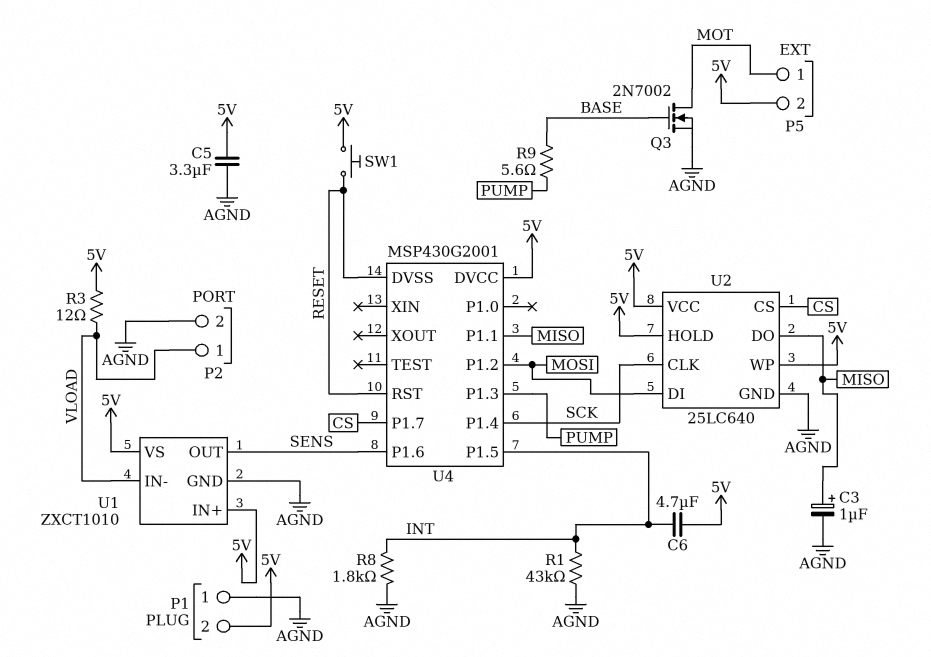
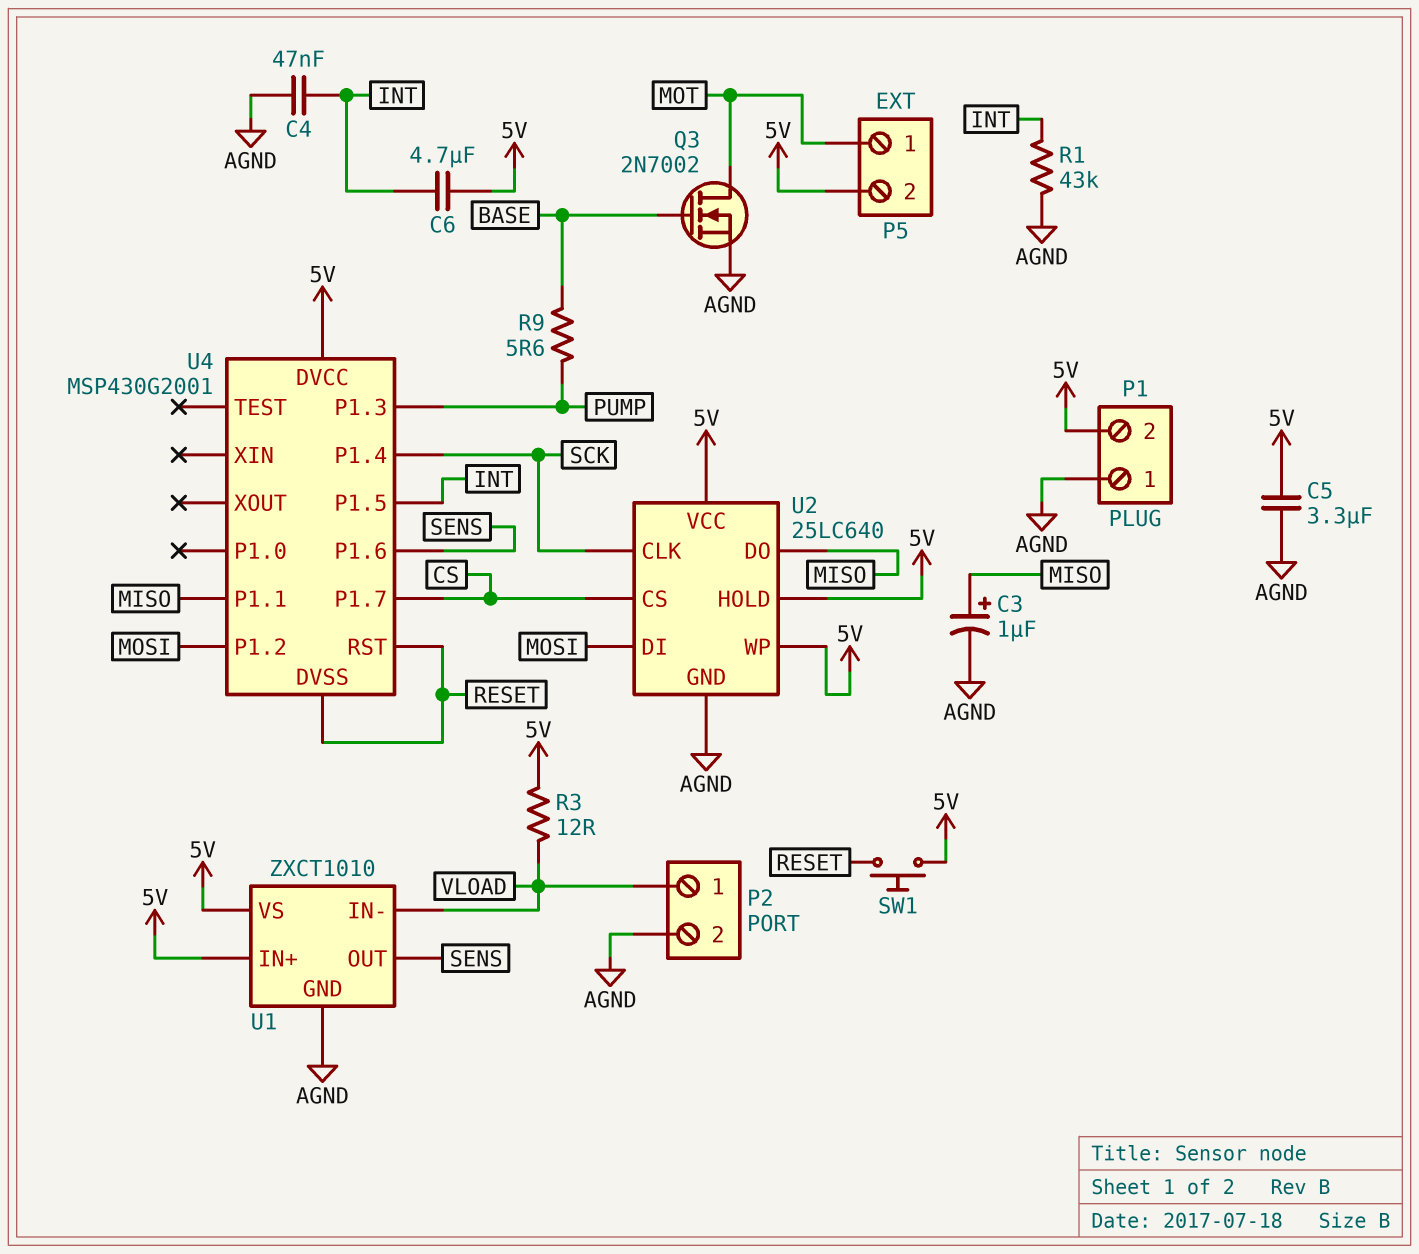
C4: none -> 47nF (AGND, INT)
R8: 1.8k (AGND, INT) -> none

